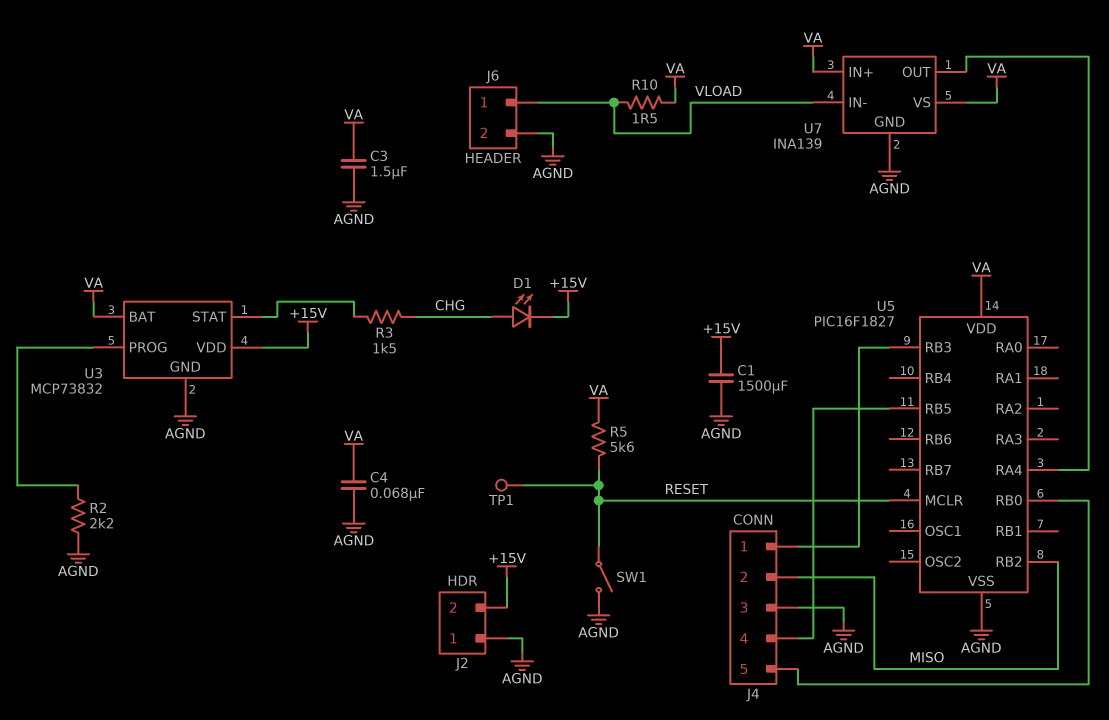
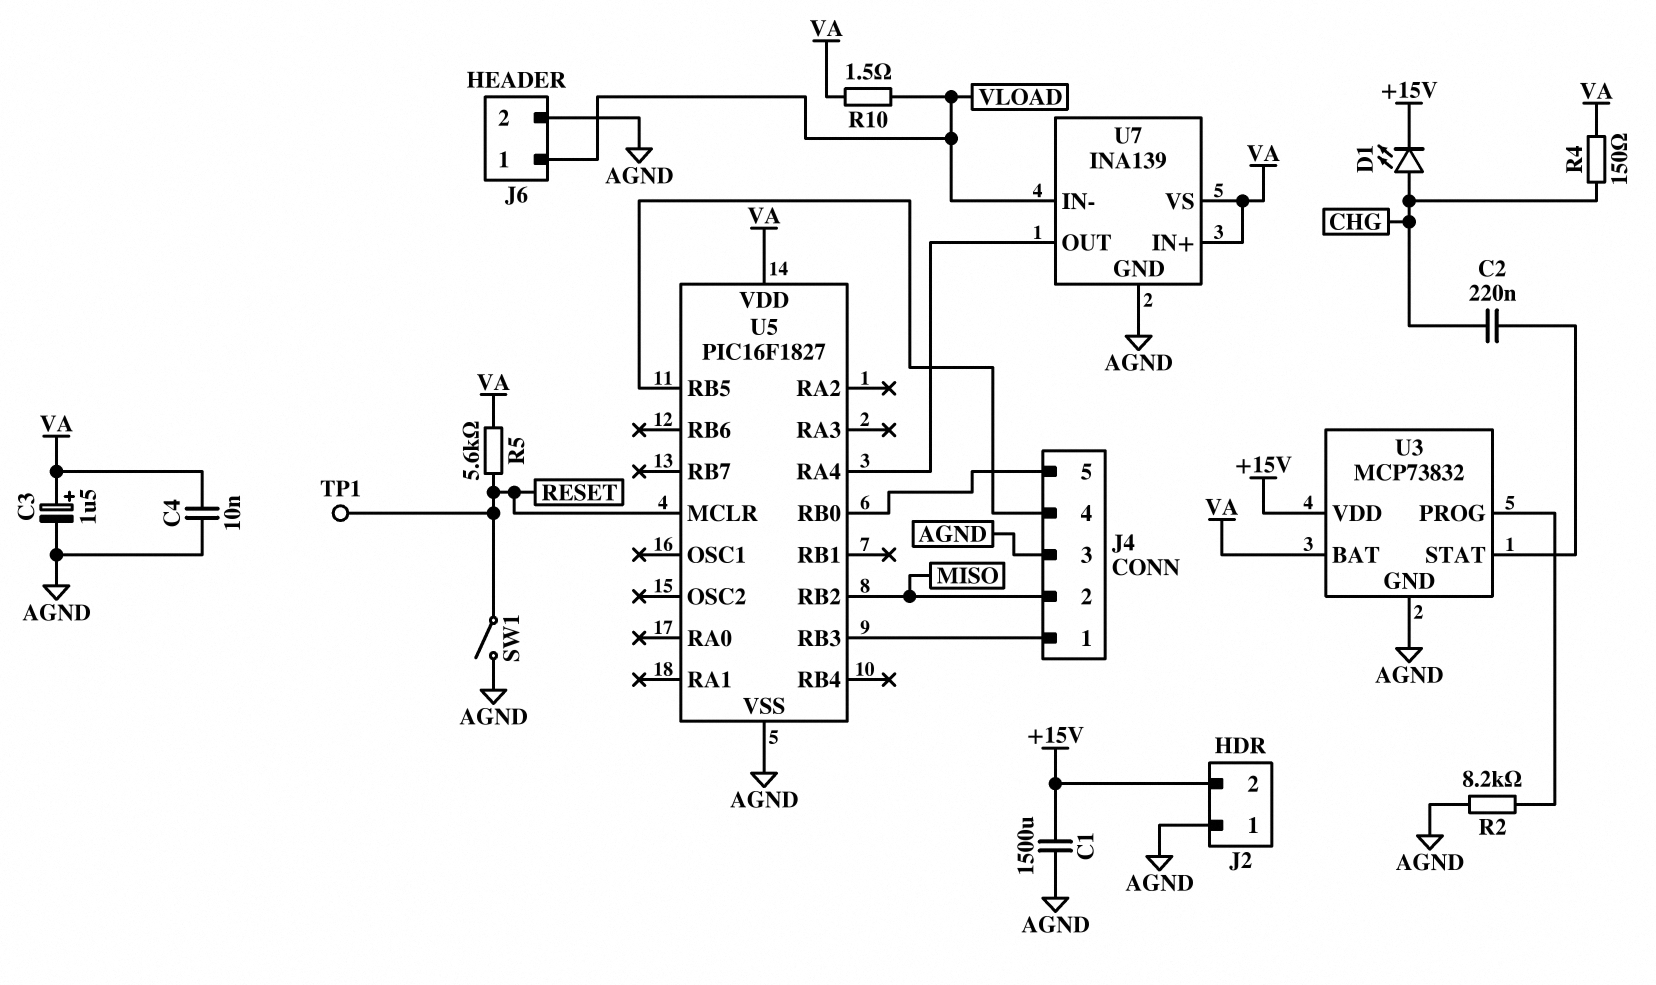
C2: none -> 220nF (CHG, U3/STAT)
C3: 1.5uF (AGND, VA) -> 1.5uF (plus VA, minus AGND)
C4: 68nF (AGND, VA) -> 10nF (AGND, VA)
R2: 2.2k (AGND, U3/PROG) -> 8.2k (AGND, U3/PROG)
R3: 1.5k (CHG, U3/STAT) -> none
R4: none -> 150 (CHG, VA)

